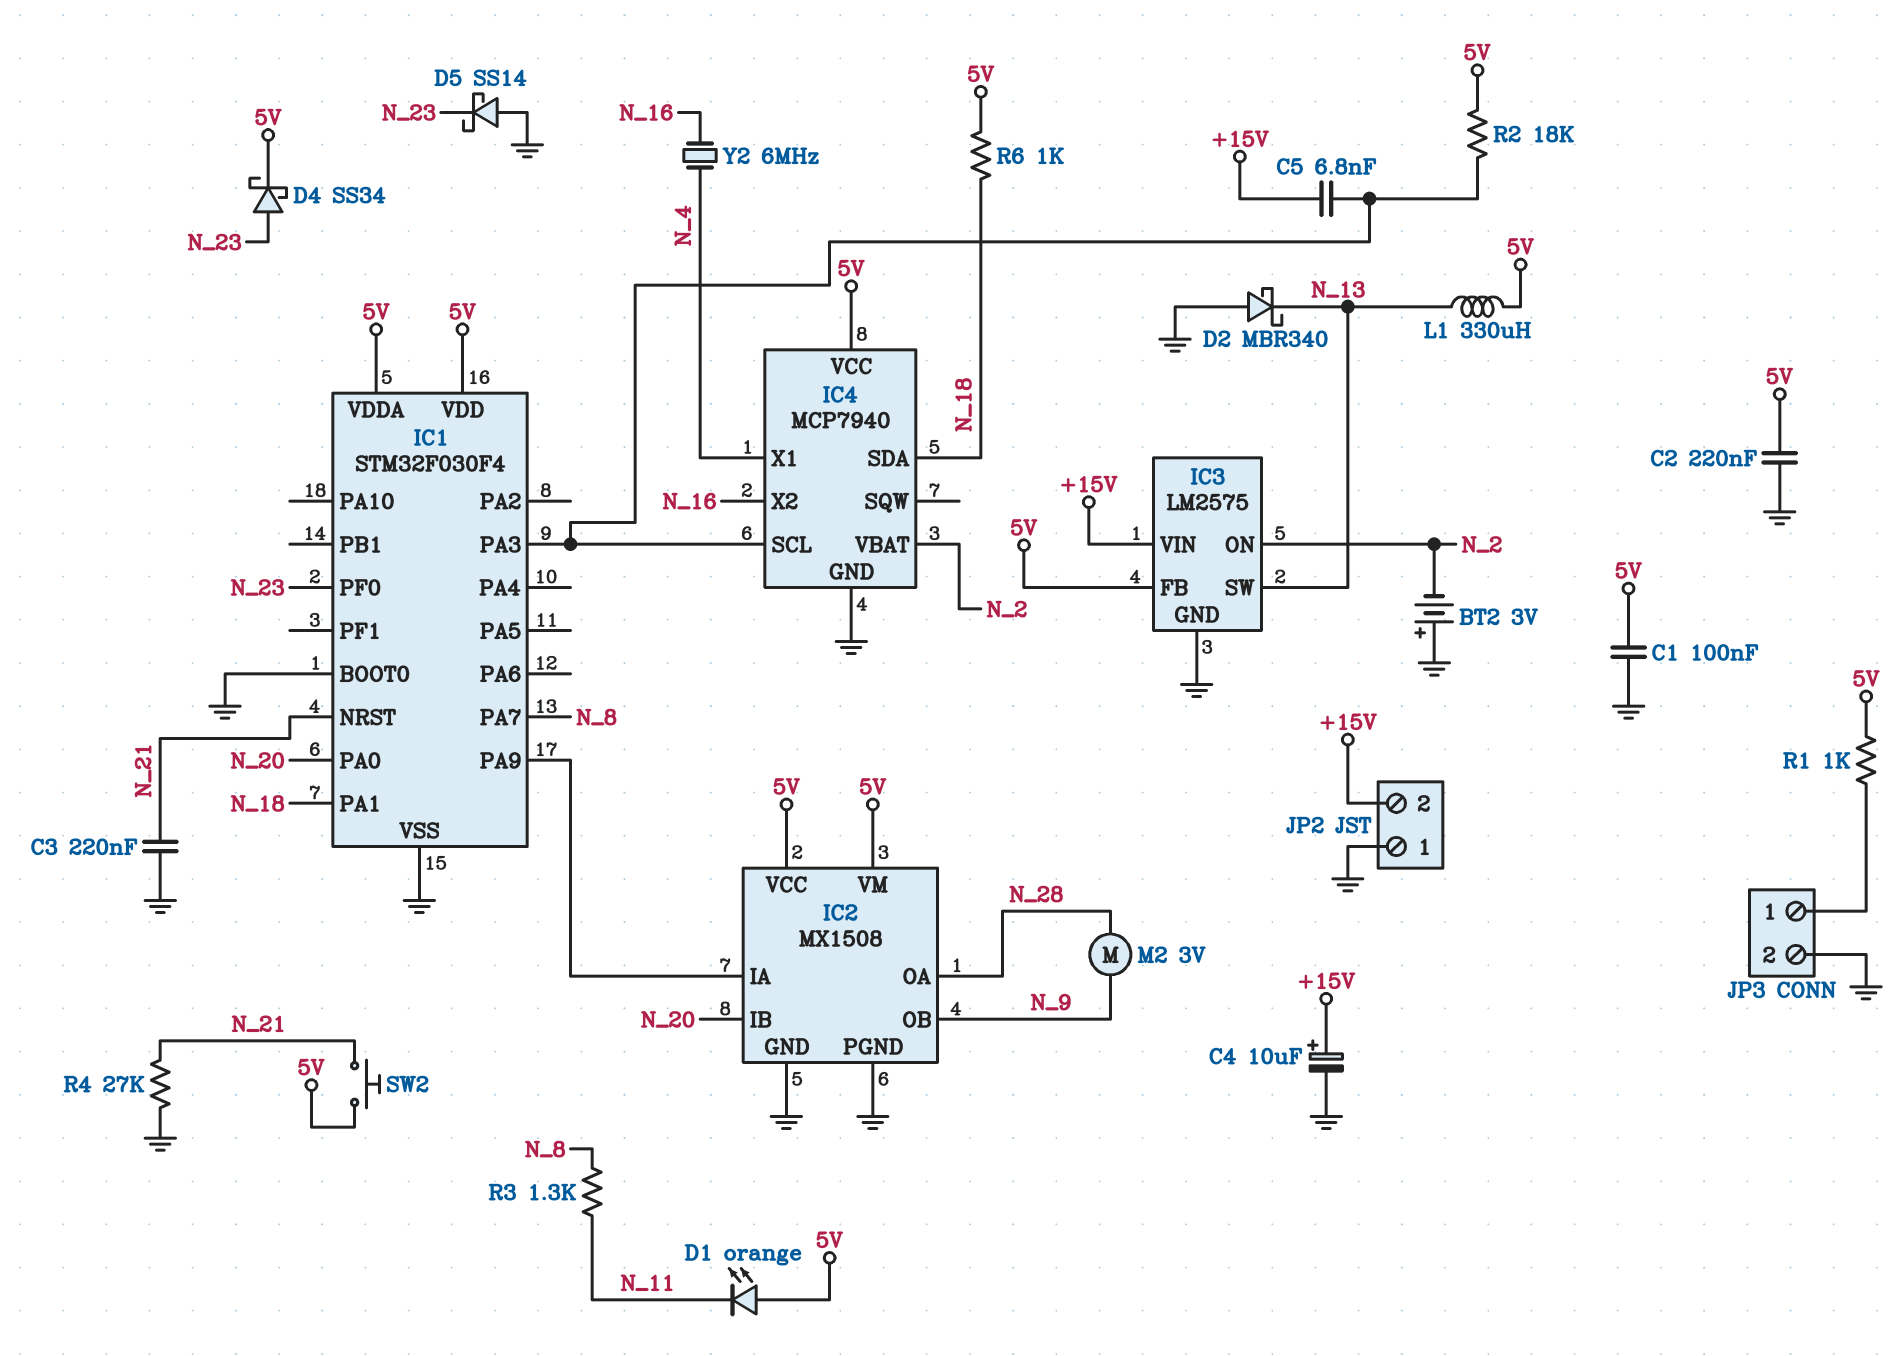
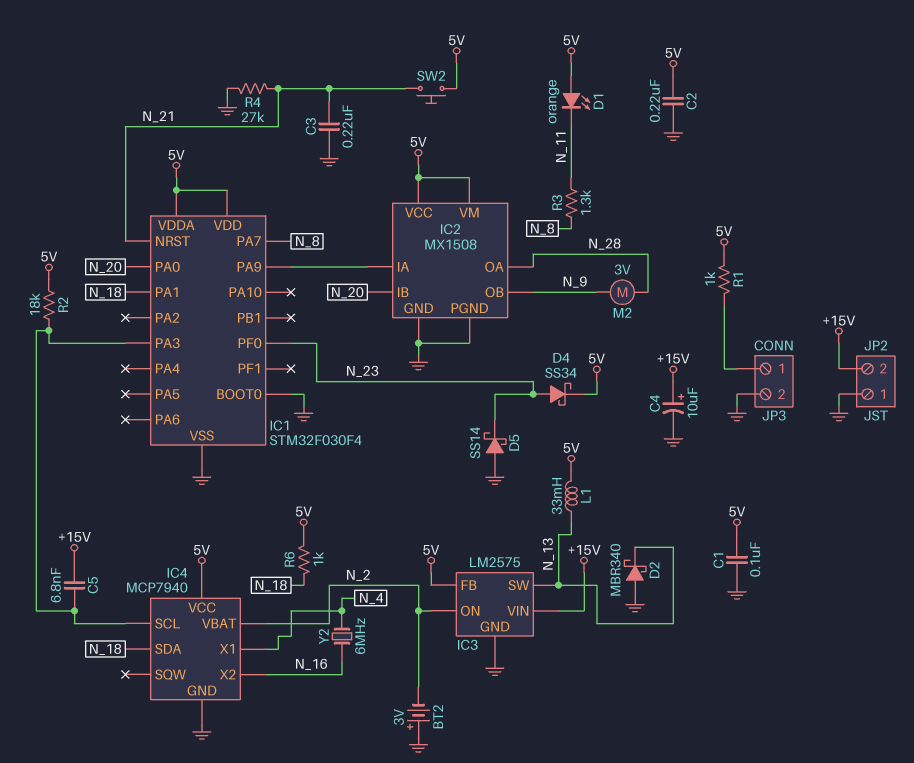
L1: 330uH (5V, N_13) -> 33mH (5V, N_13)

